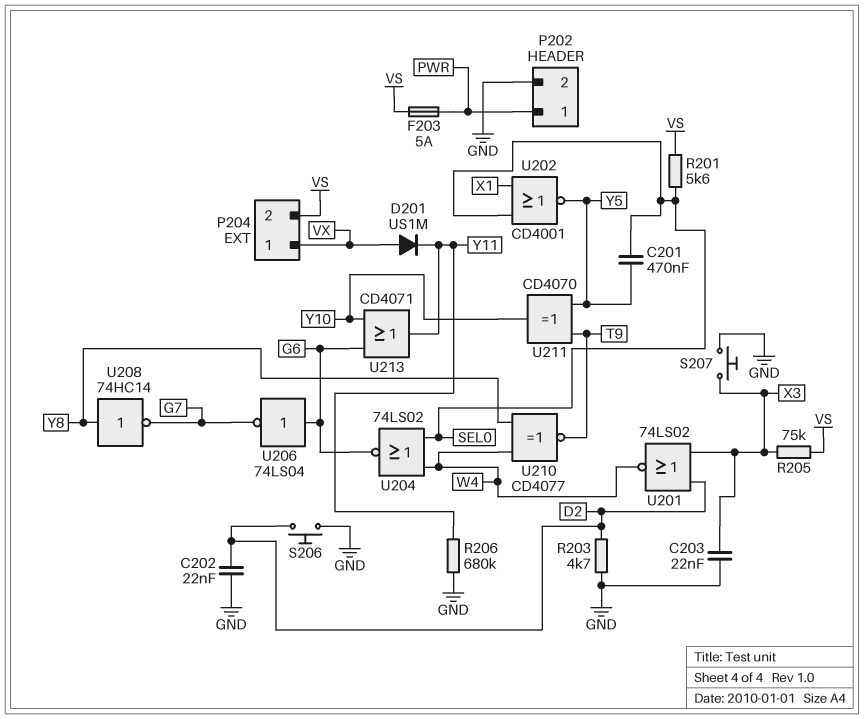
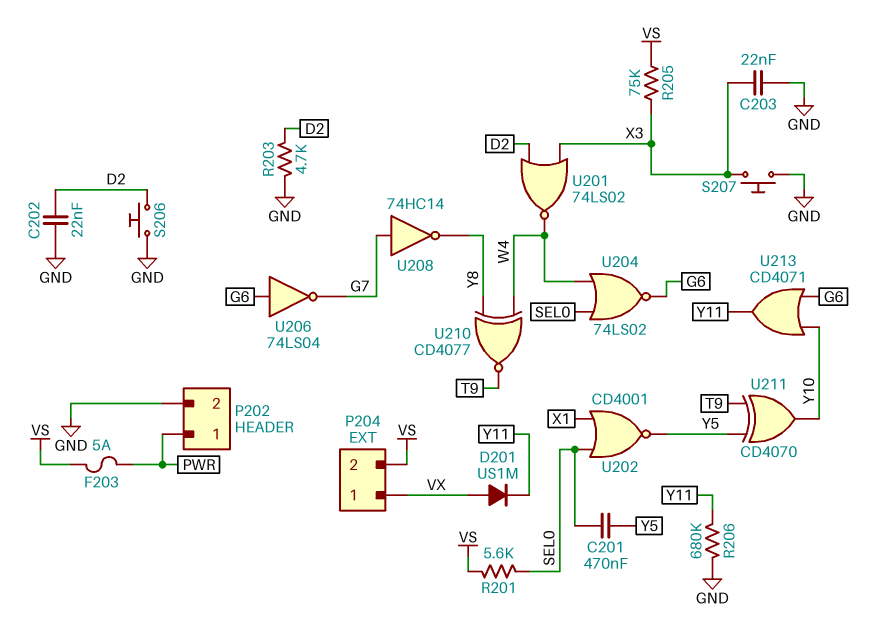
U208: NOT 74HC14 (in Y8, out G7) -> NOT 74HC14 (in G7, out Y8)

